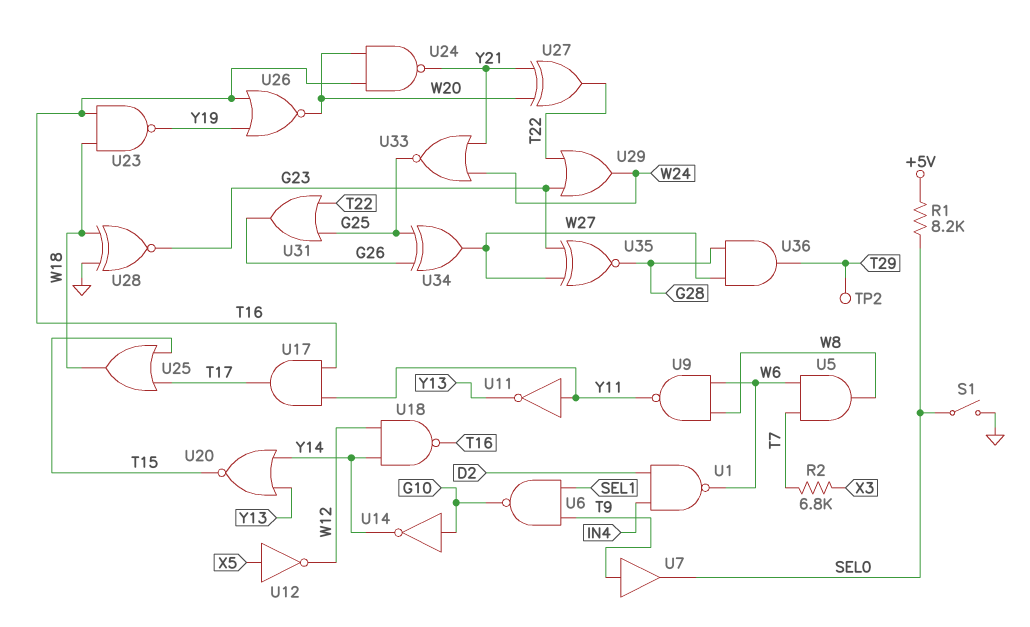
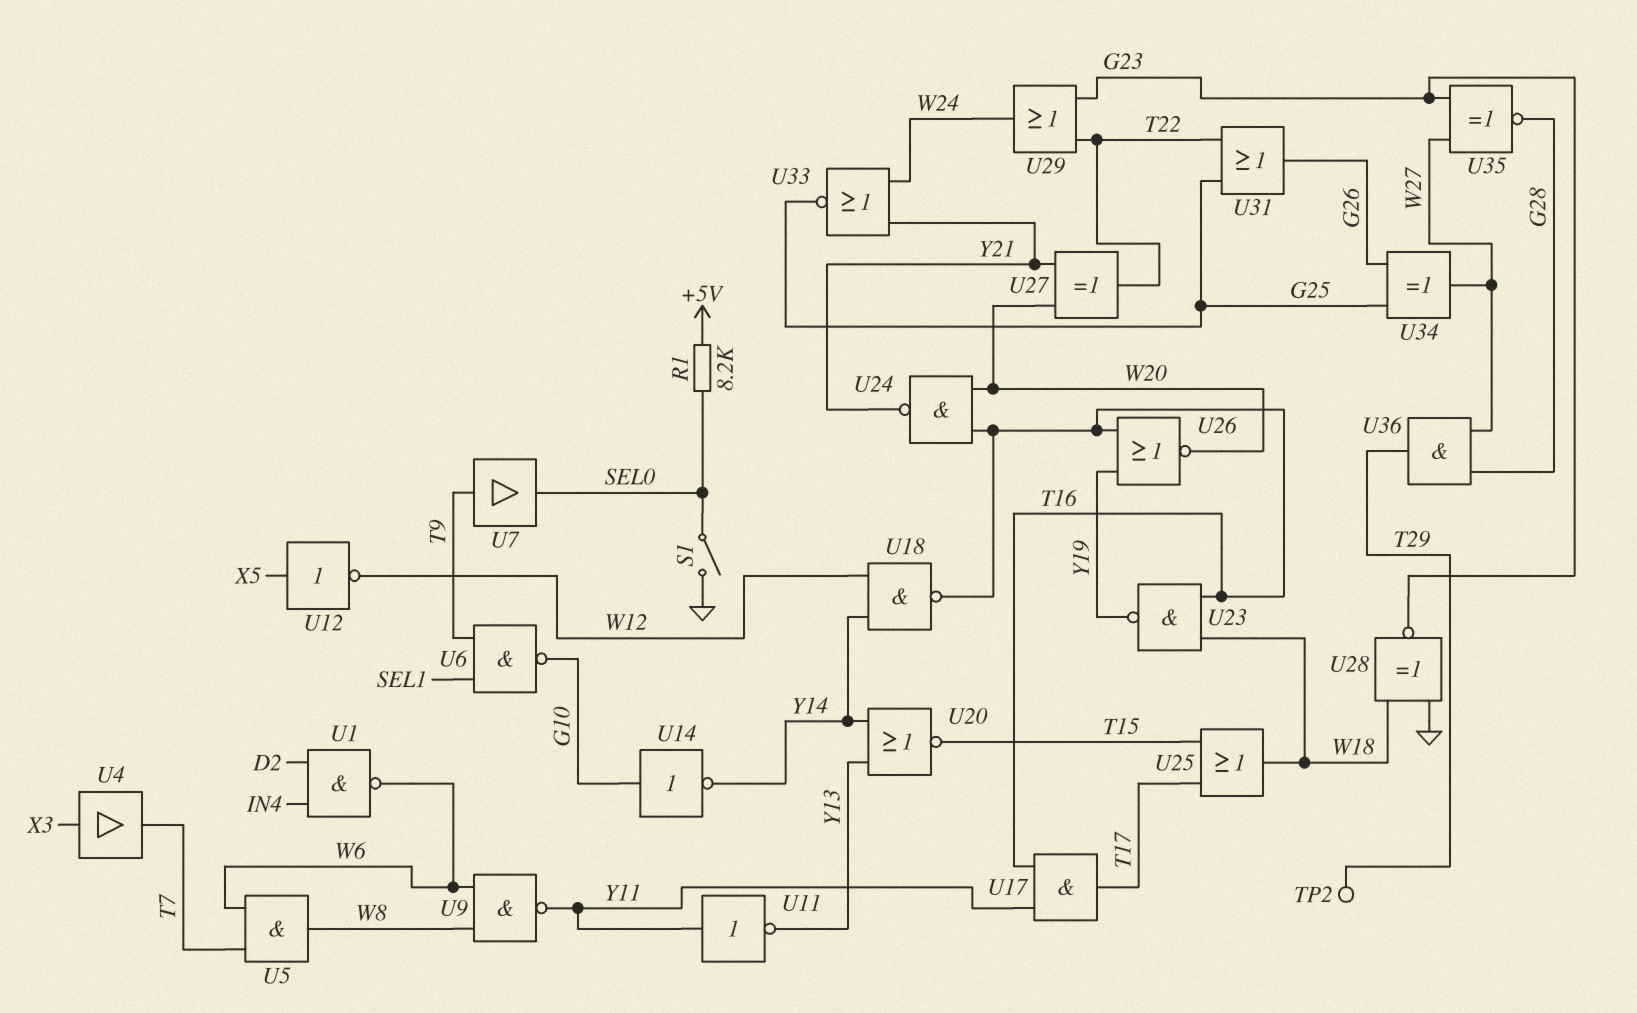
R2: 6.8k (T7, X3) -> none
U4: none -> buffer (in X3, out T7)

